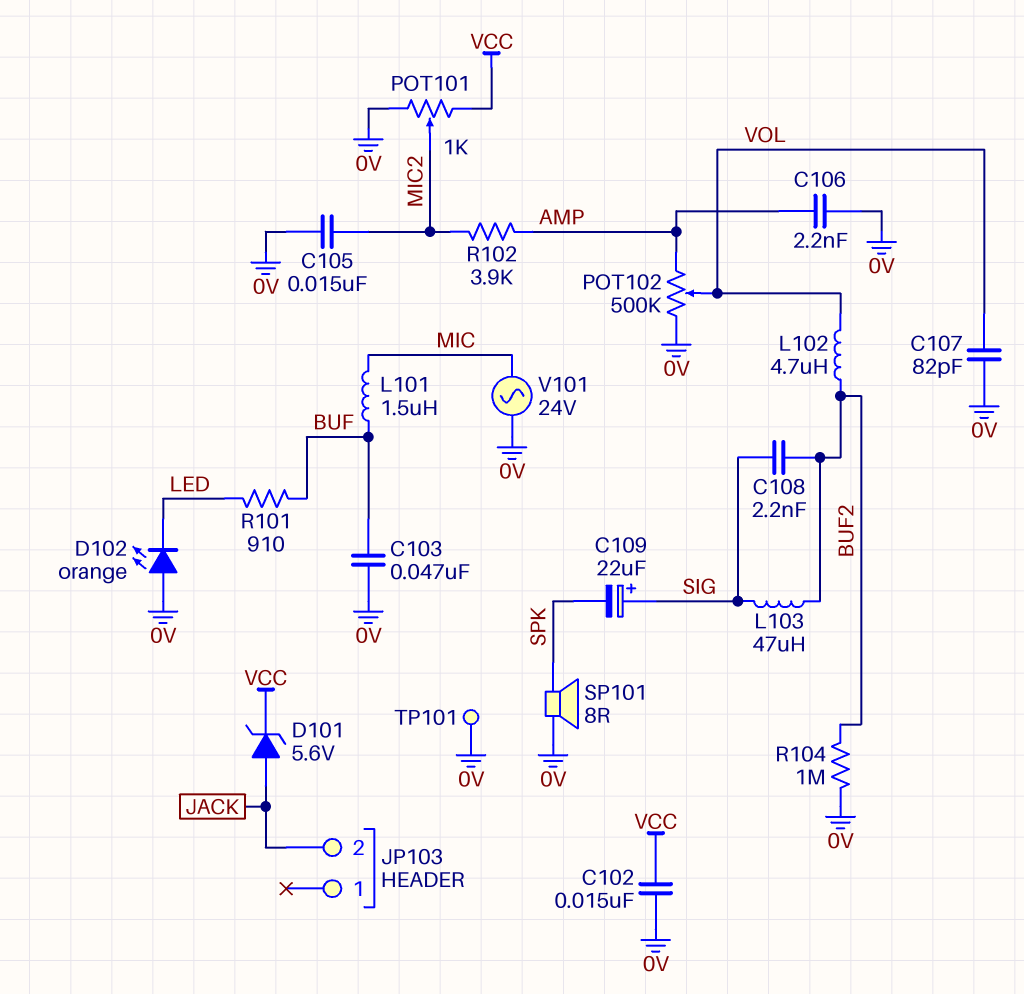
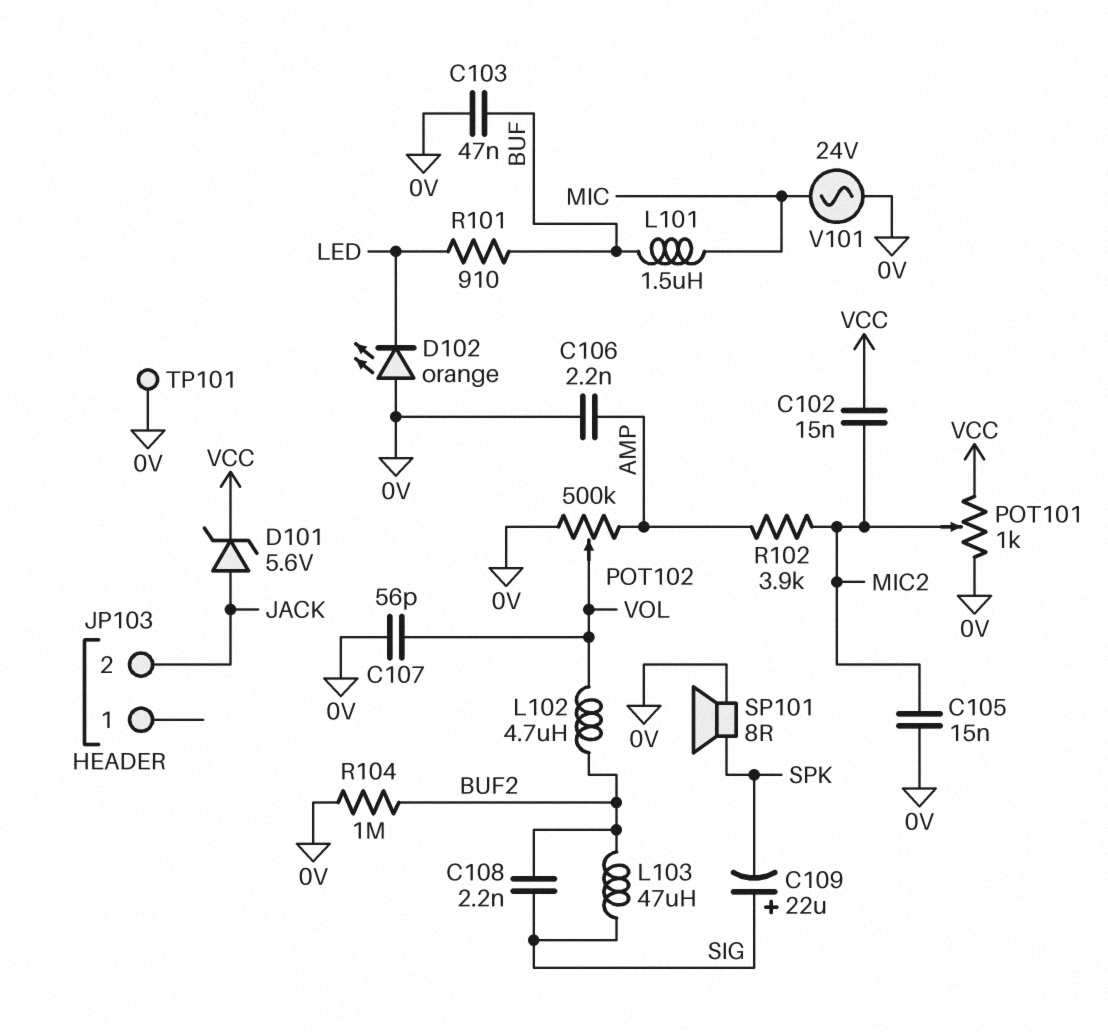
C102: 15nF (0V, VCC) -> 15nF (MIC2, VCC)
C107: 82pF (0V, VOL) -> 56pF (0V, VOL)

